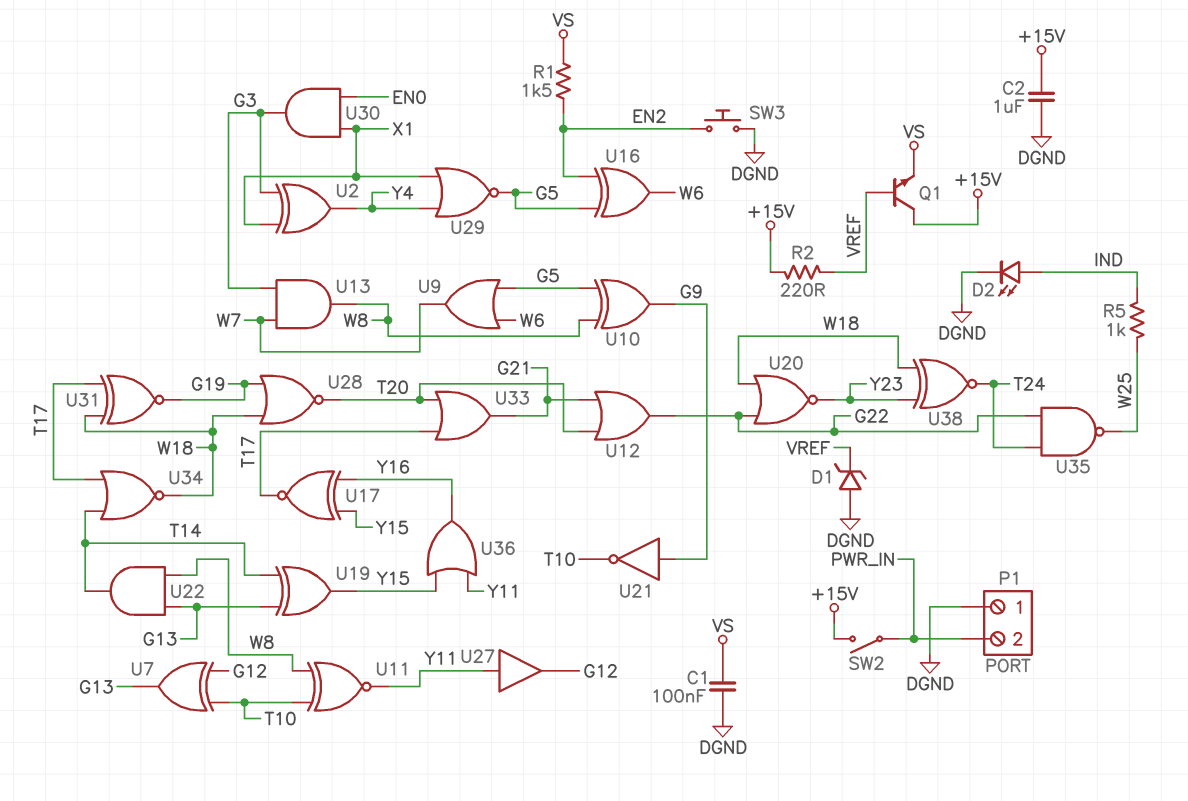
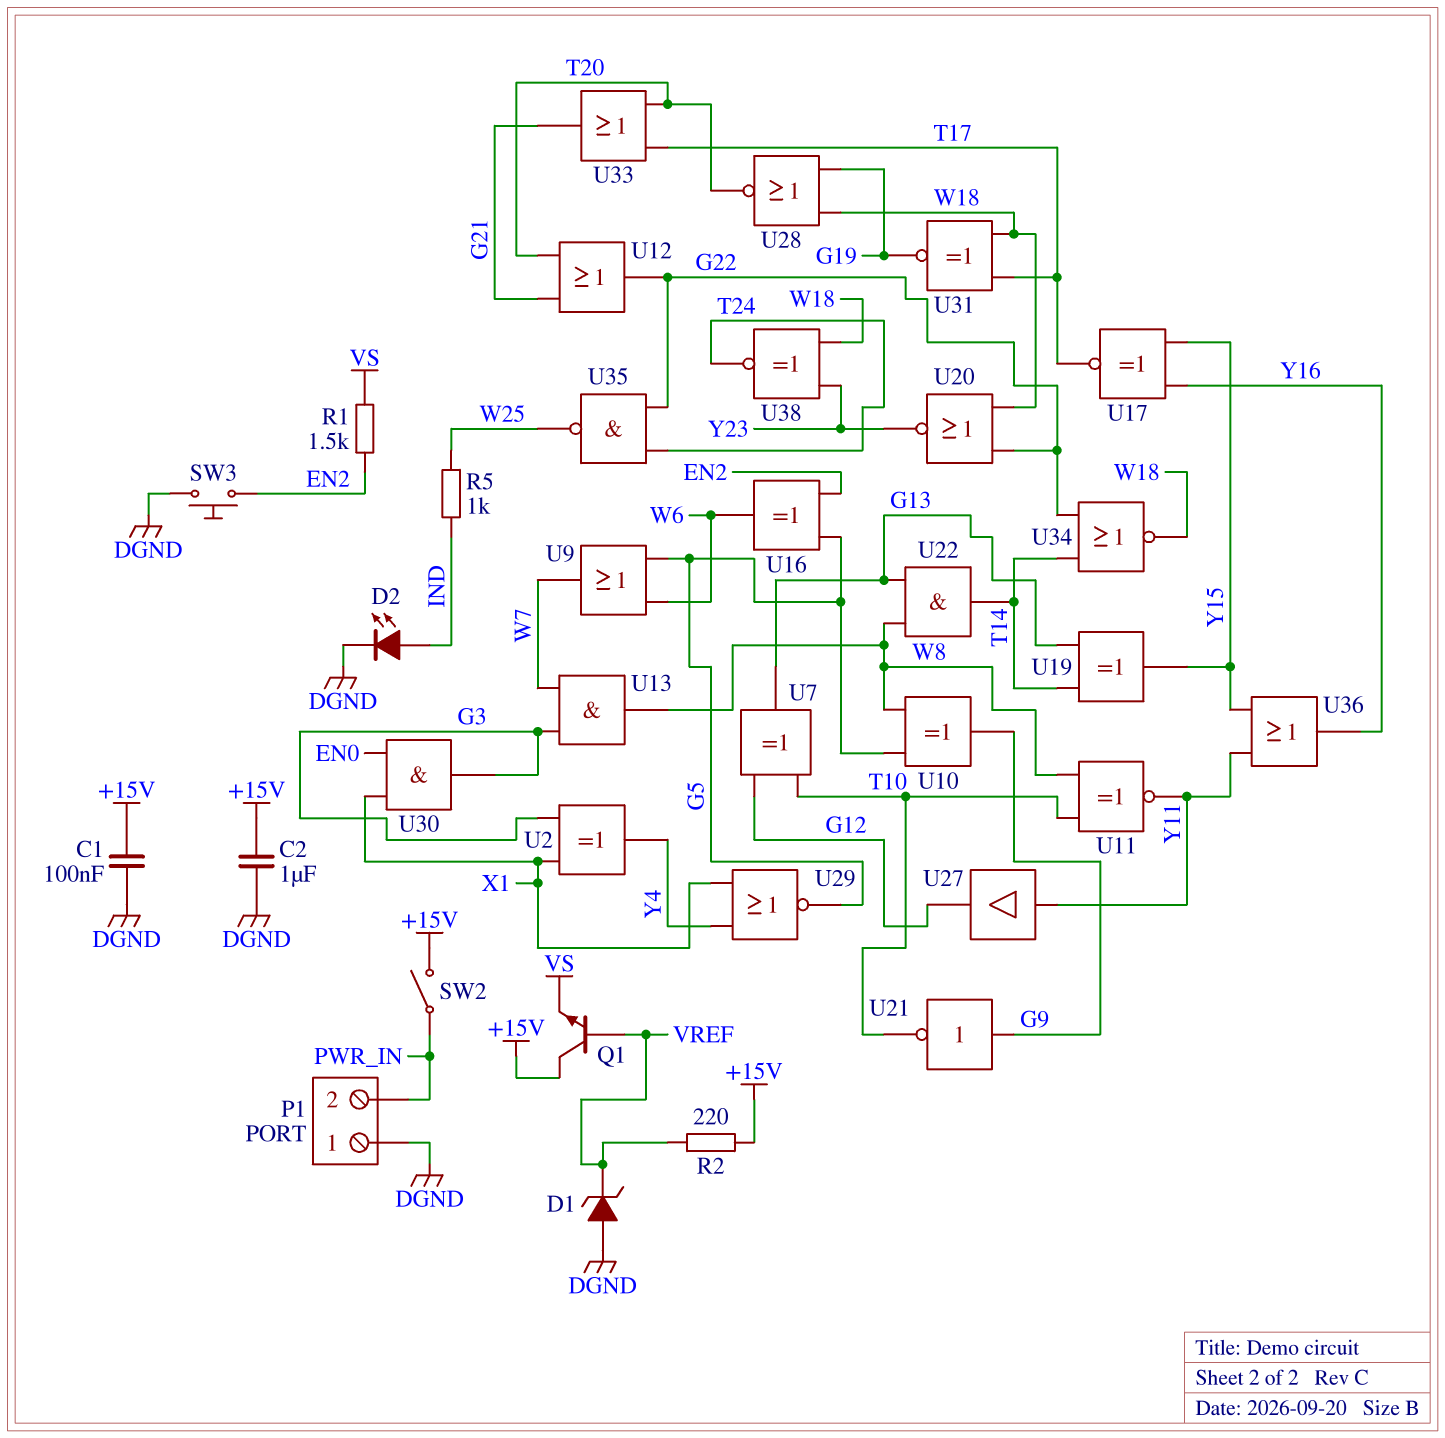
C1: 100nF (DGND, VS) -> 100nF (+15V, DGND)
U34: NOR (in T14, in T17, out W18) -> NOR (in G22, in T14, out W18)

